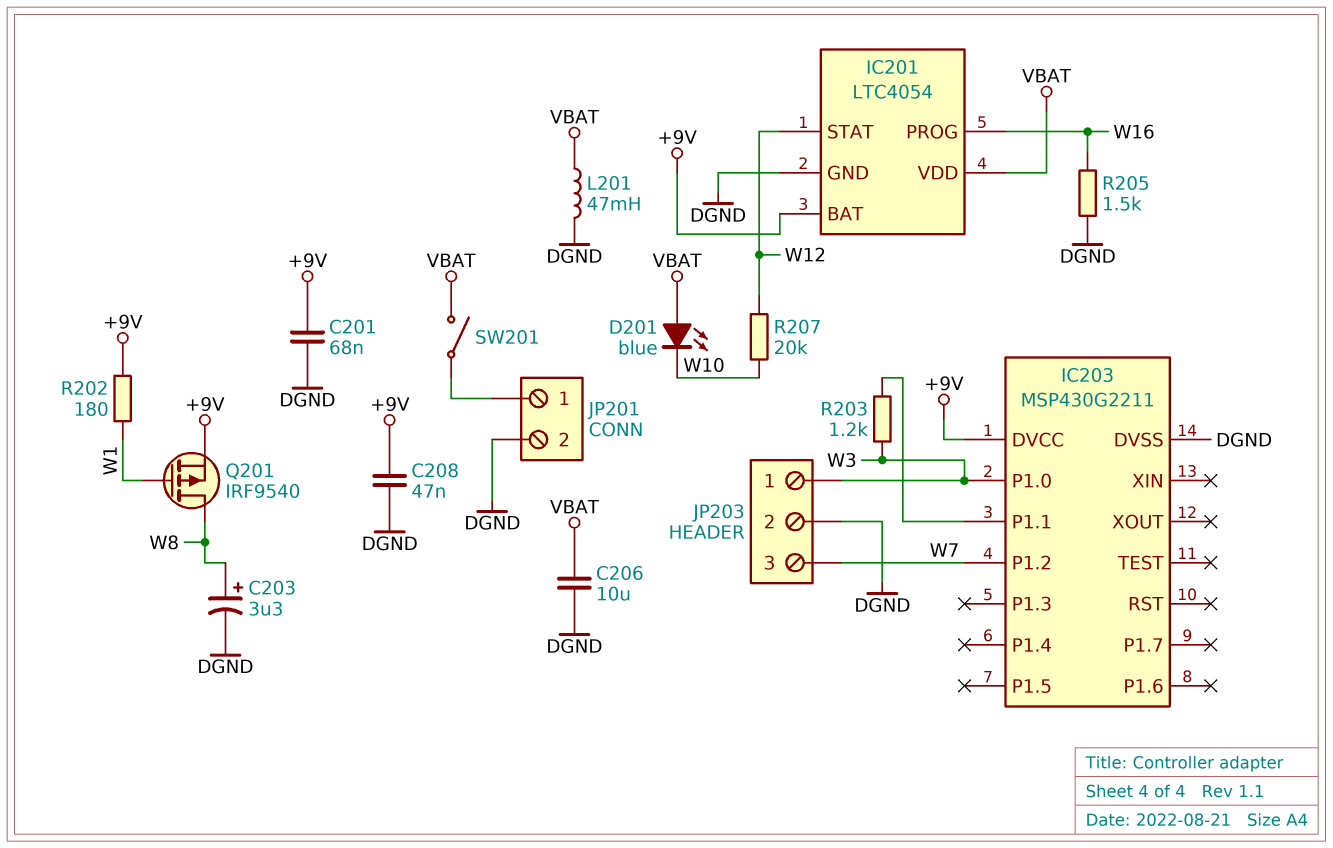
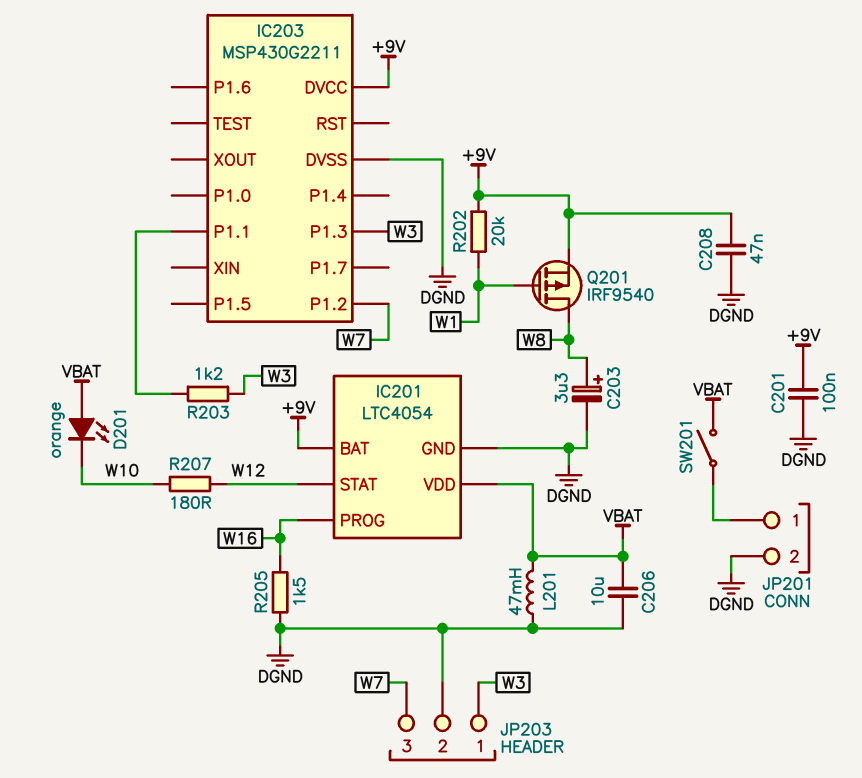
C201: 68nF (+9V, DGND) -> 100nF (+9V, DGND)
D201: LED blue (A VBAT, K W10) -> LED orange (A VBAT, K W10)
IC203 pin P1.0: W3 -> none
IC203 pin P1.3: none -> W3
R202: 180 (+9V, W1) -> 20k (+9V, W1)
R207: 20k (W10, W12) -> 180 (W10, W12)

